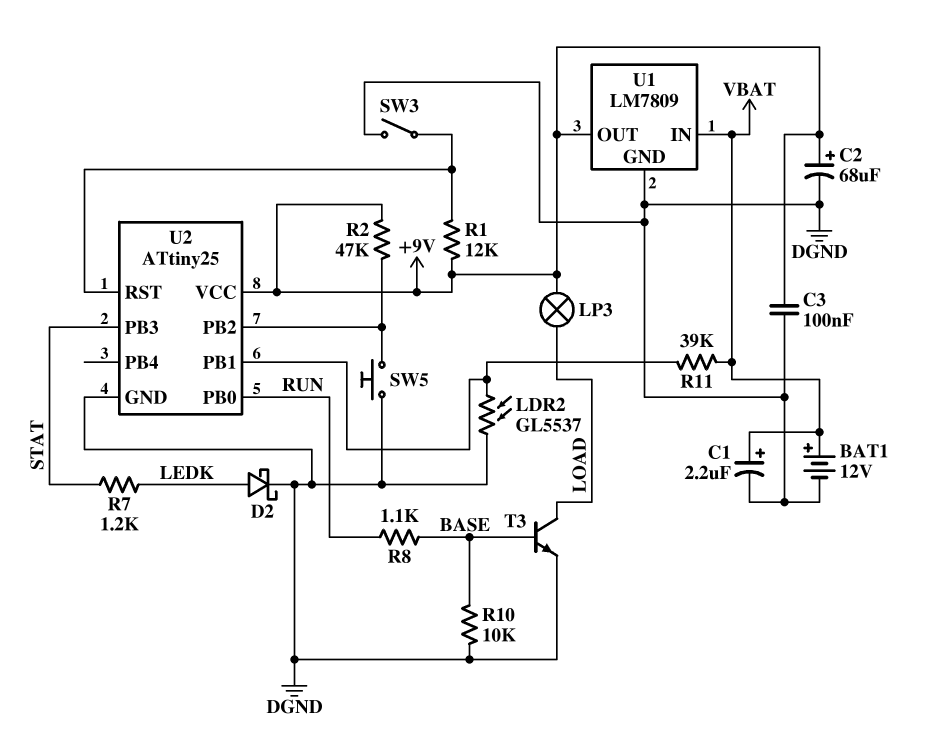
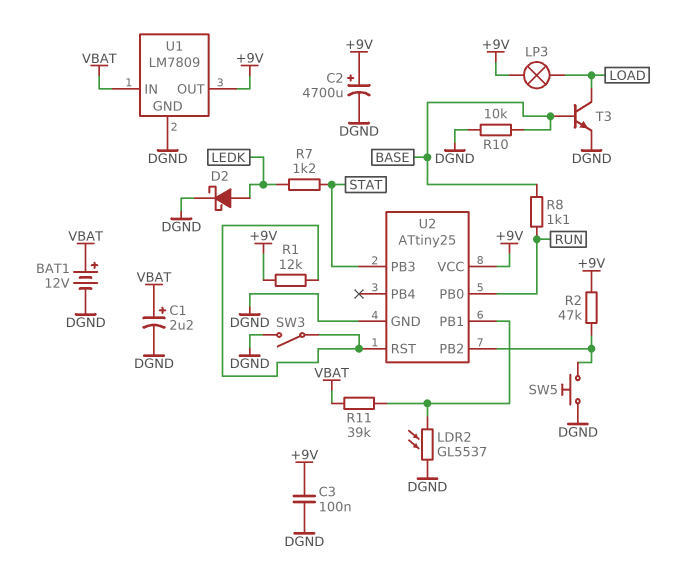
C2: 68uF (plus +9V, minus DGND) -> 4700uF (plus +9V, minus DGND)

